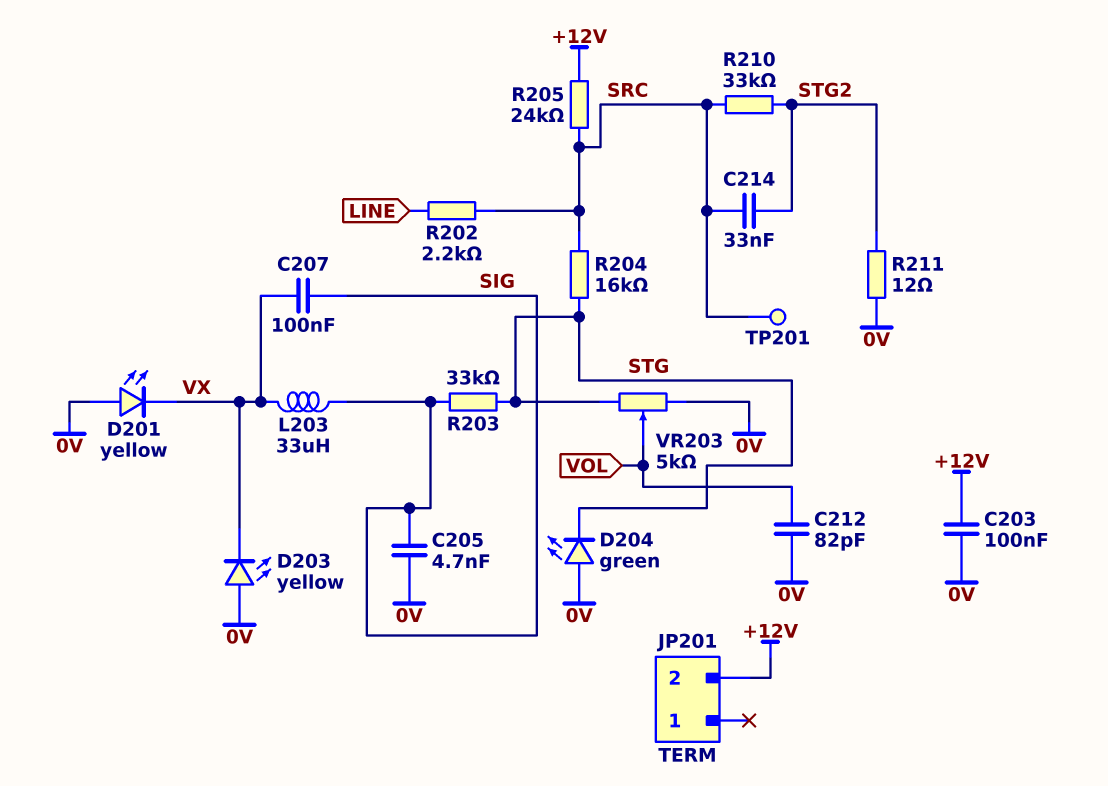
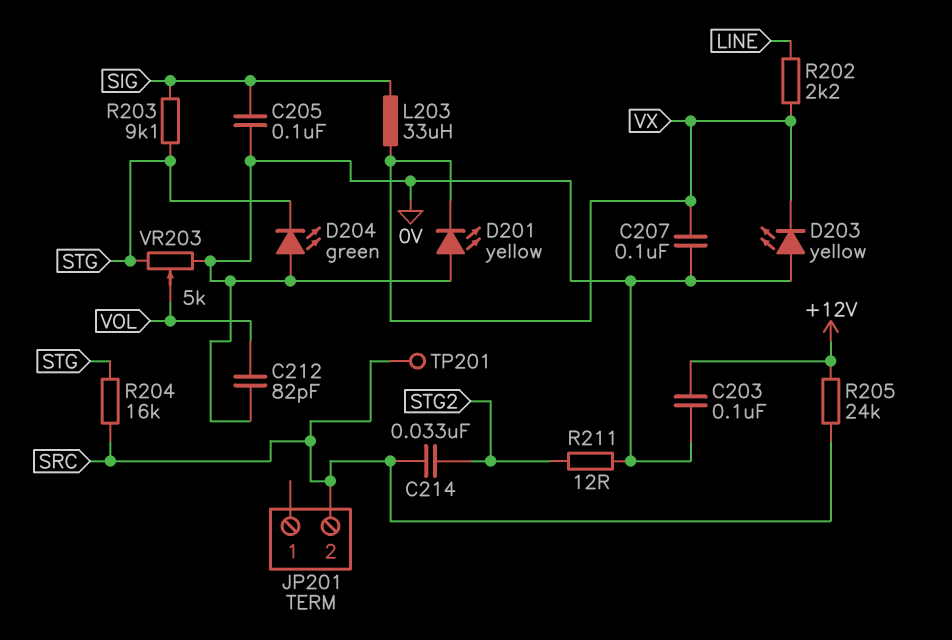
C205: 4.7nF (0V, SIG) -> 100nF (0V, SIG)
C207: 100nF (SIG, VX) -> 100nF (0V, VX)
JP201 pin 2: +12V -> SRC
R202: 2.2k (LINE, SRC) -> 2.2k (LINE, VX)
R203: 33k (SIG, STG) -> 9.1k (SIG, STG)
R210: 33k (SRC, STG2) -> none

